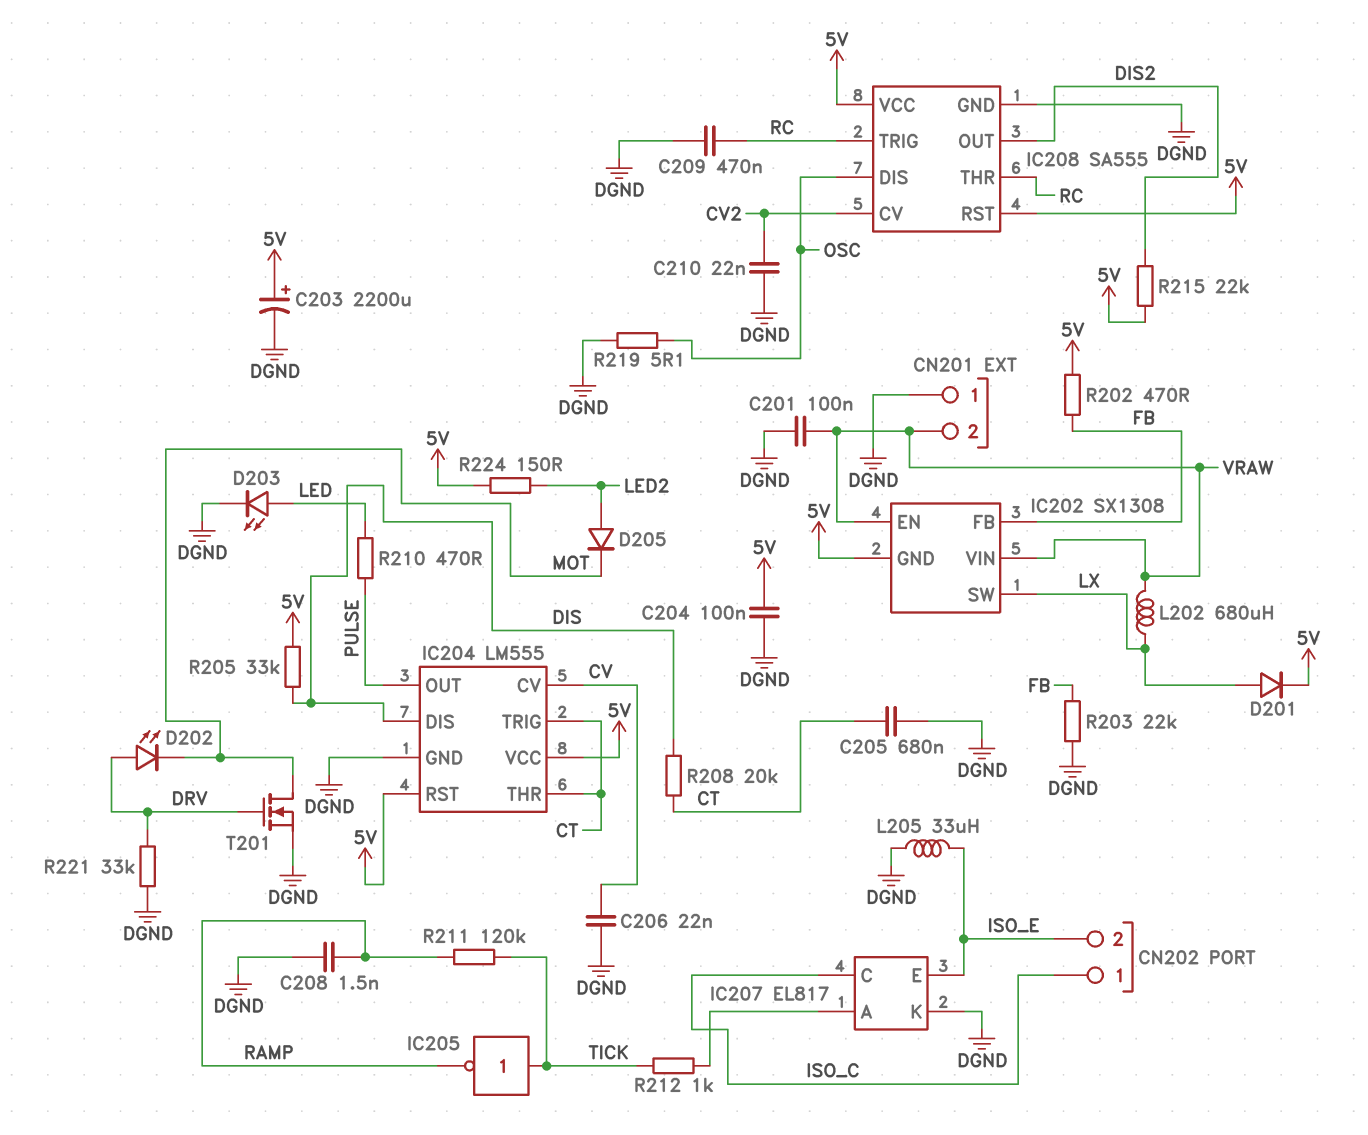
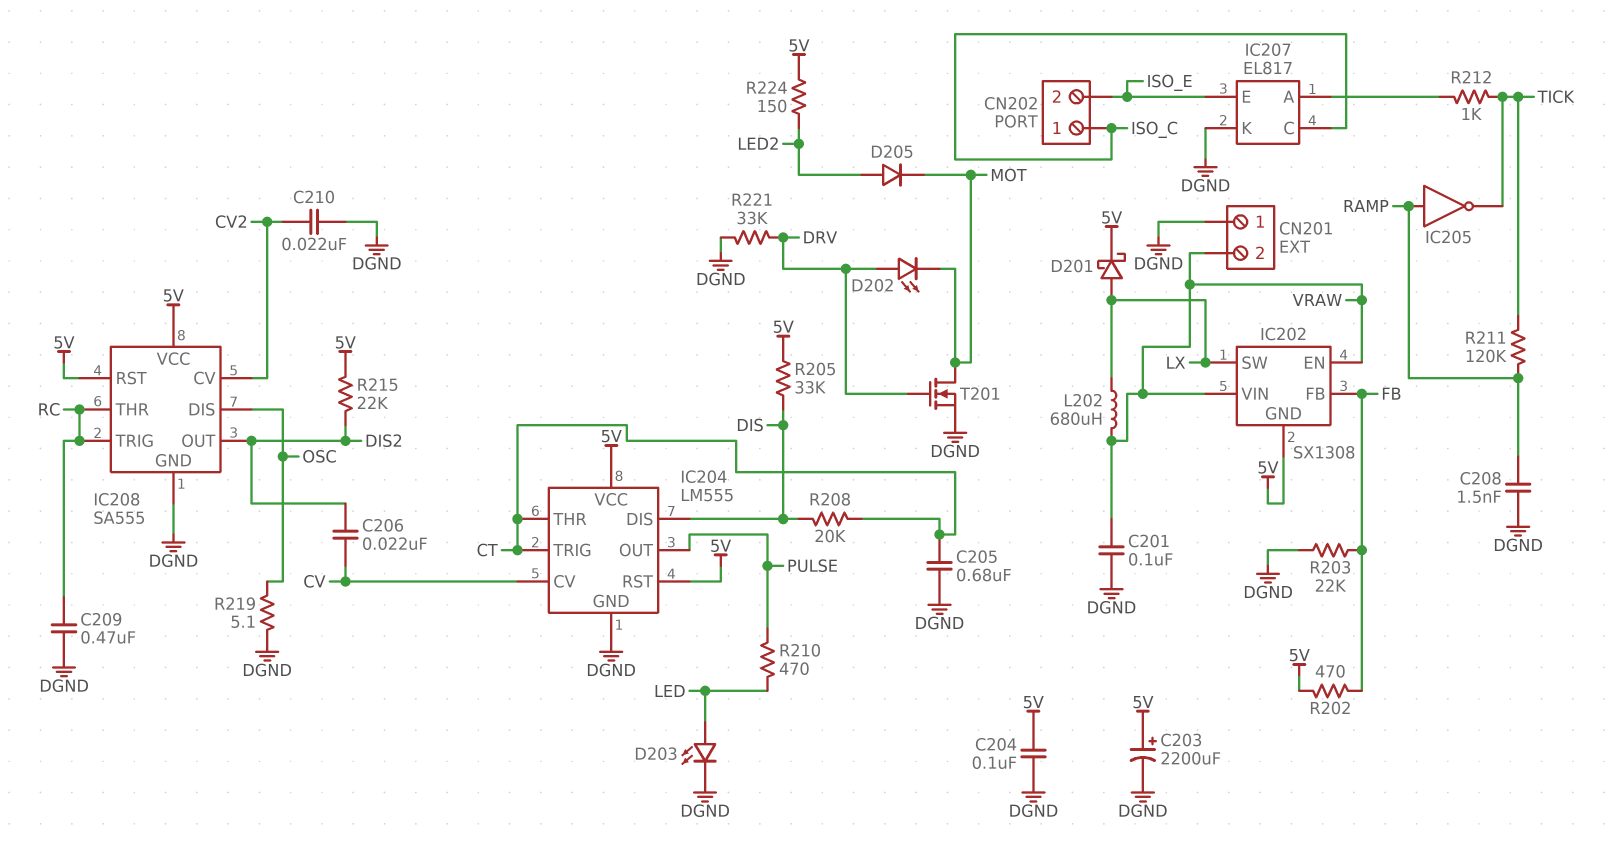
C206: 22nF (CV, DGND) -> 22nF (CV, DIS2)
D201: diode (A LX, K 5V) -> schottky (A LX, K 5V)
IC205: NOT (in TICK, out RAMP) -> NOT (in RAMP, out TICK)
L205: 33uH (DGND, ISO_E) -> none

